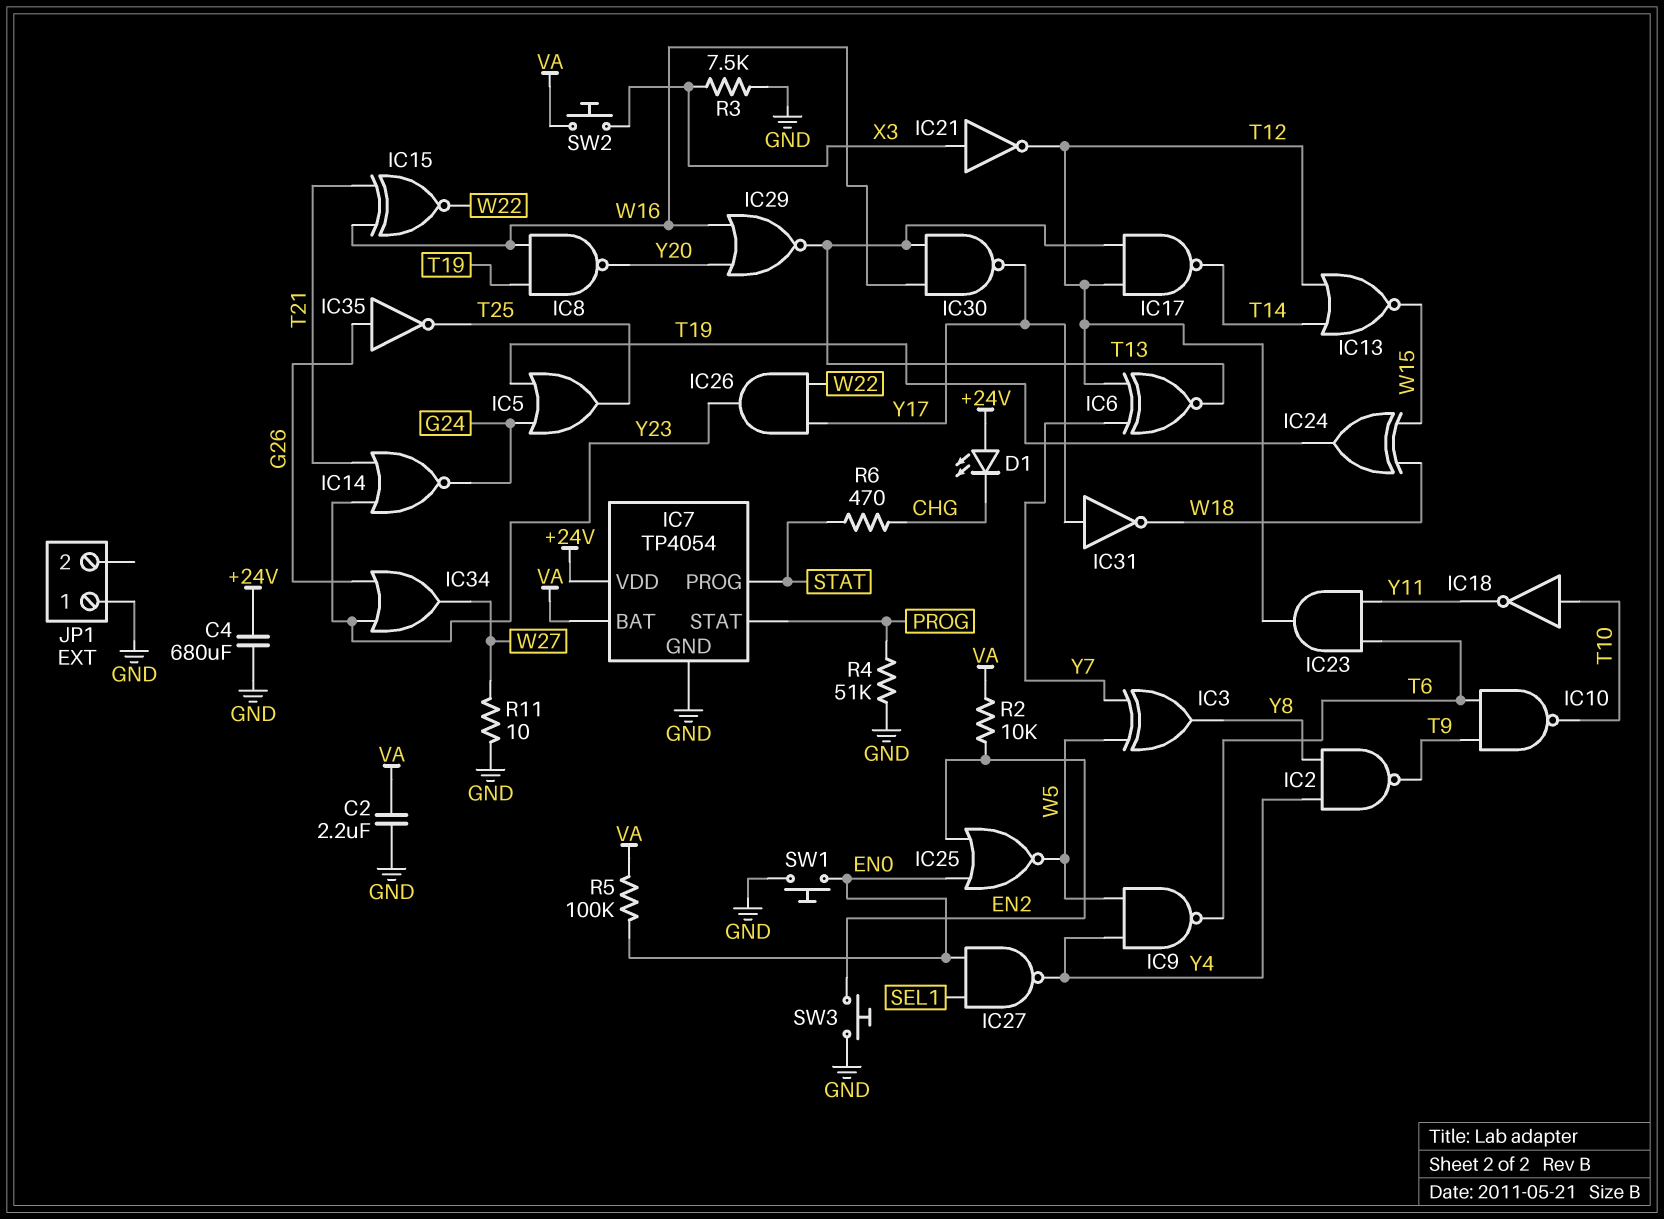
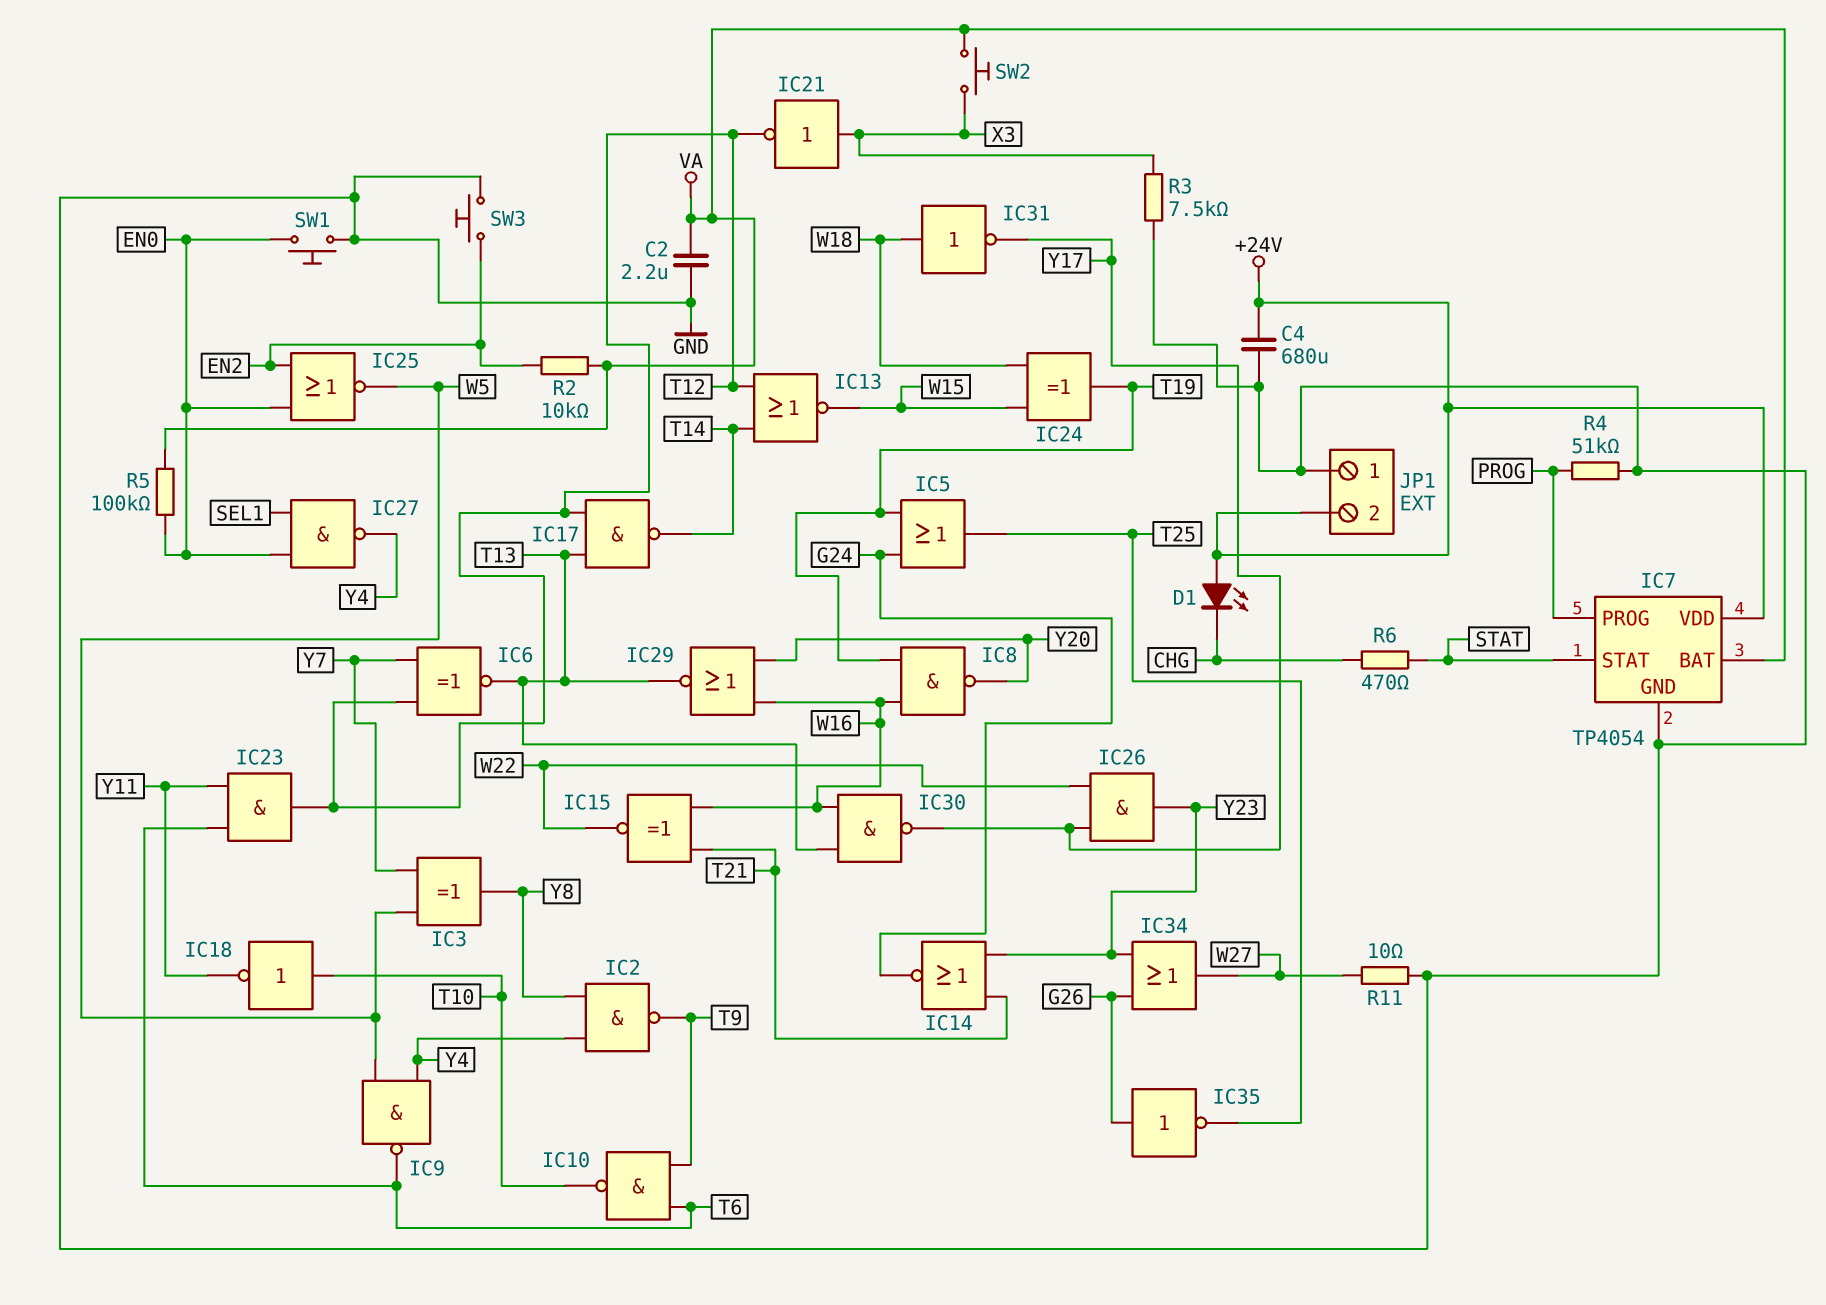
IC7 pin PROG: STAT -> PROG
IC7 pin STAT: PROG -> STAT
IC31: NOT (in Y17, out W18) -> NOT (in W18, out Y17)
JP1 pin 2: none -> +24V

